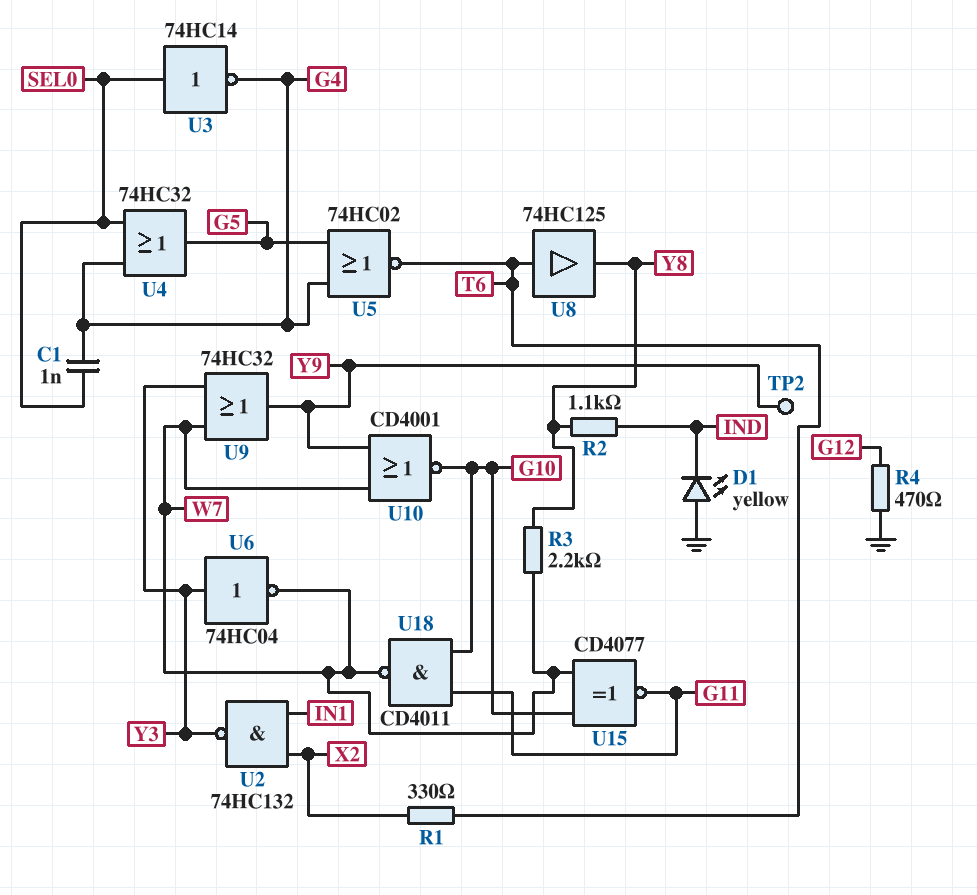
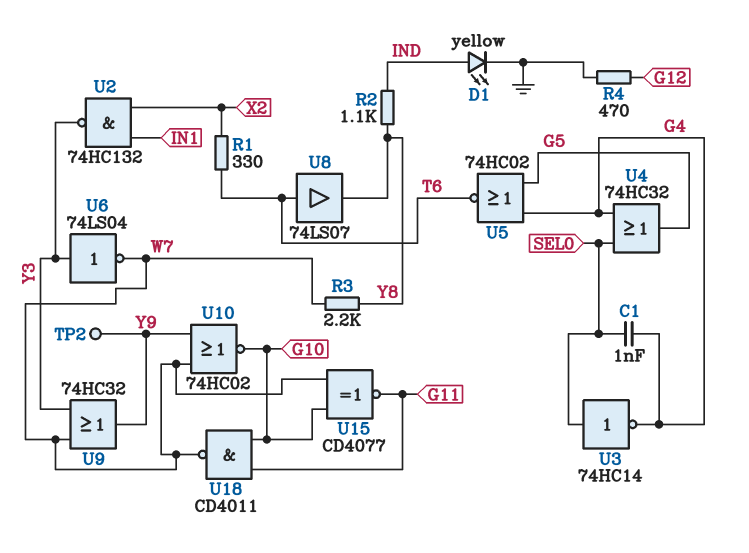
D1: LED yellow (A GND, K IND) -> LED yellow (A IND, K GND)
U6: NOT 74HC04 (in Y3, out W7) -> NOT 74LS04 (in Y3, out W7)
U8: buffer 74HC125 (in T6, out Y8) -> buffer 74LS07 (in T6, out Y8)
U10: NOR CD4001 (in W7, in Y9, out G10) -> NOR 74HC02 (in W7, in Y9, out G10)

